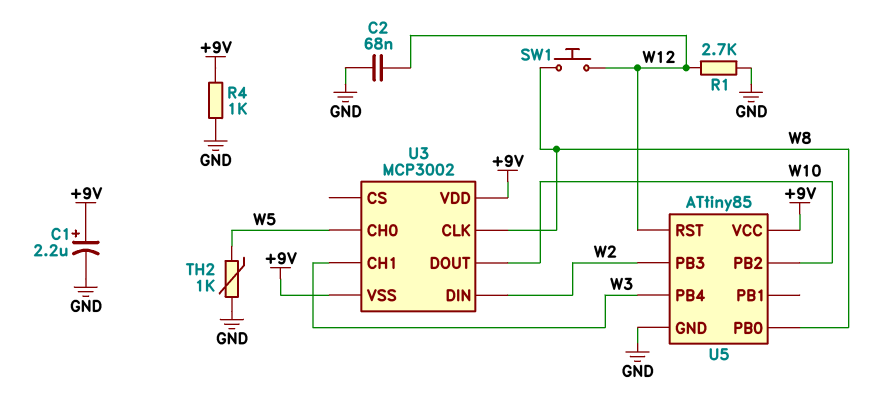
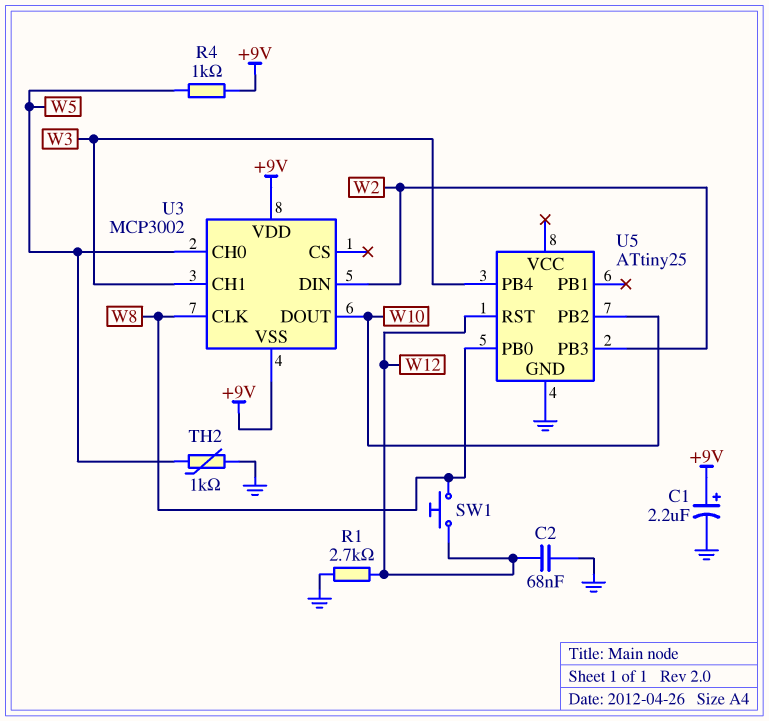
R4: 1k (+9V, GND) -> 1k (+9V, W5)
U5: ATtiny85 -> ATtiny25
U5 pin VCC: +9V -> none

